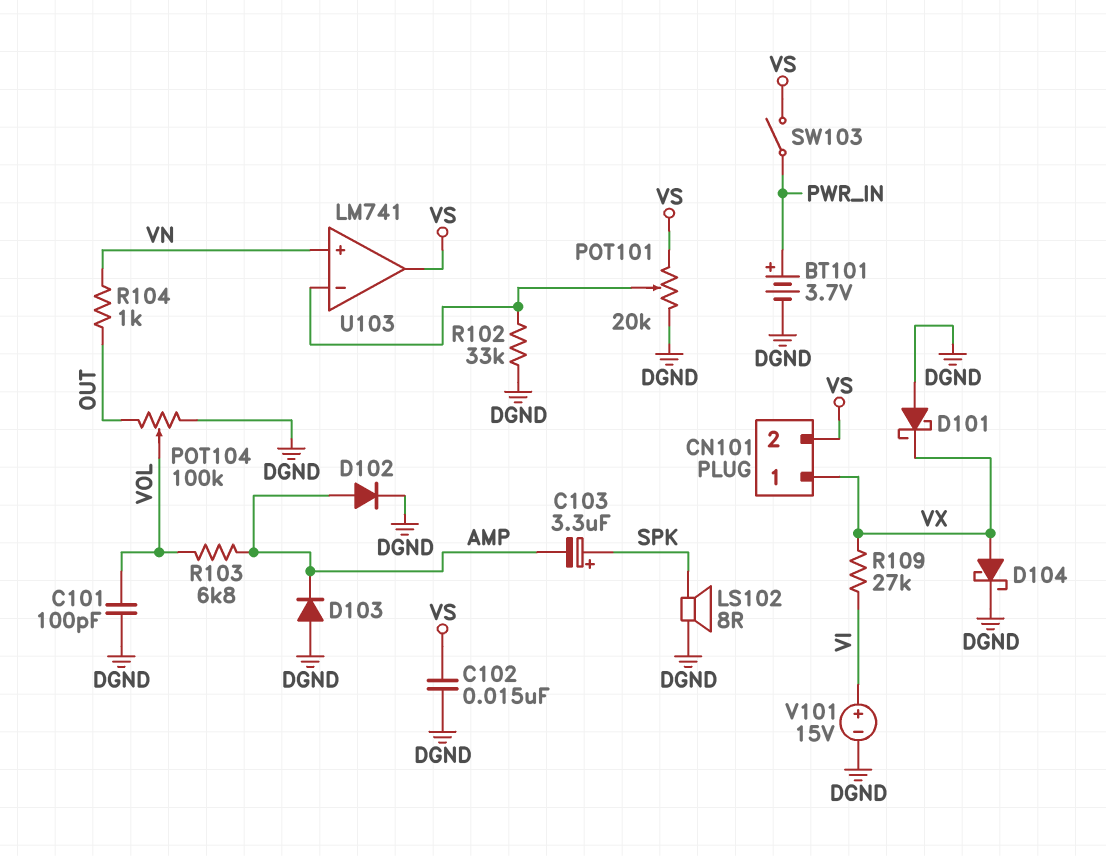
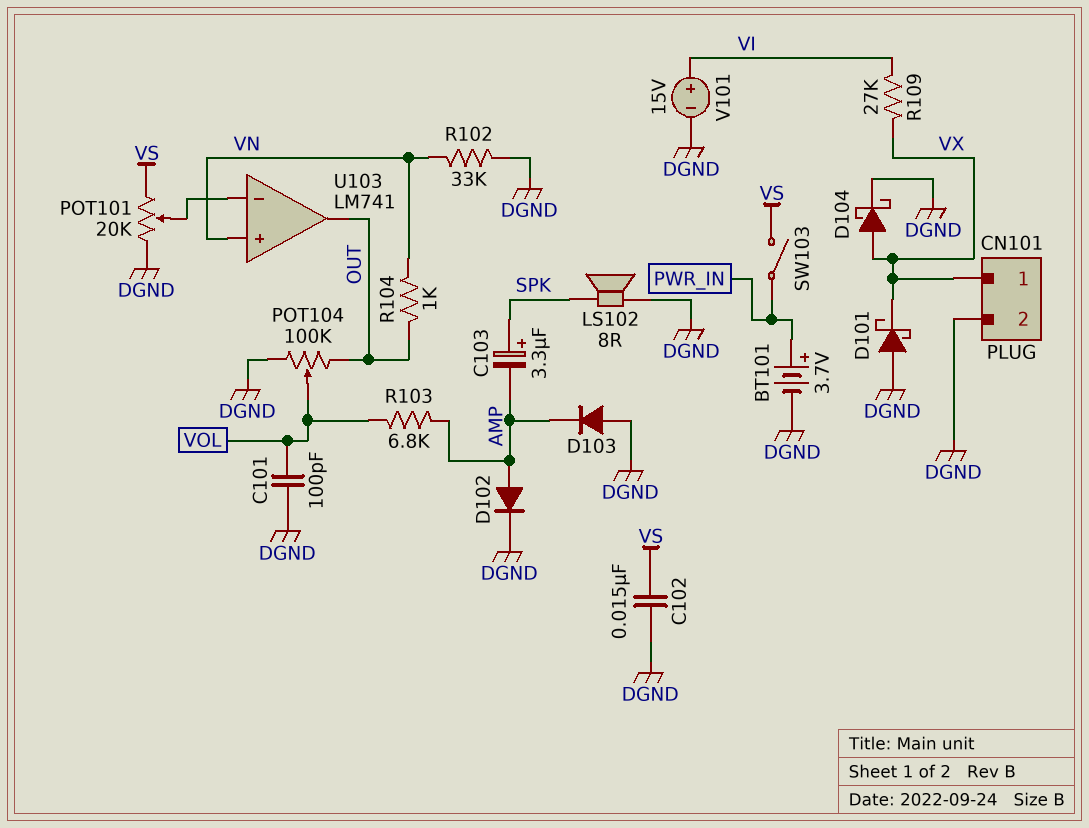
CN101 pin 2: VS -> DGND
R102: 33k (DGND, U103/in-) -> 33k (DGND, VN)
U103 pin out: VS -> OUT

